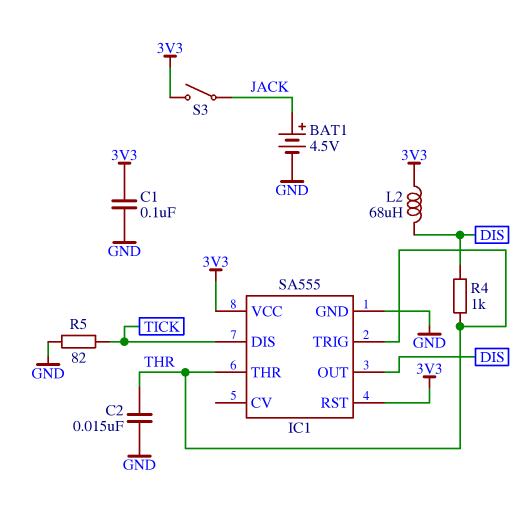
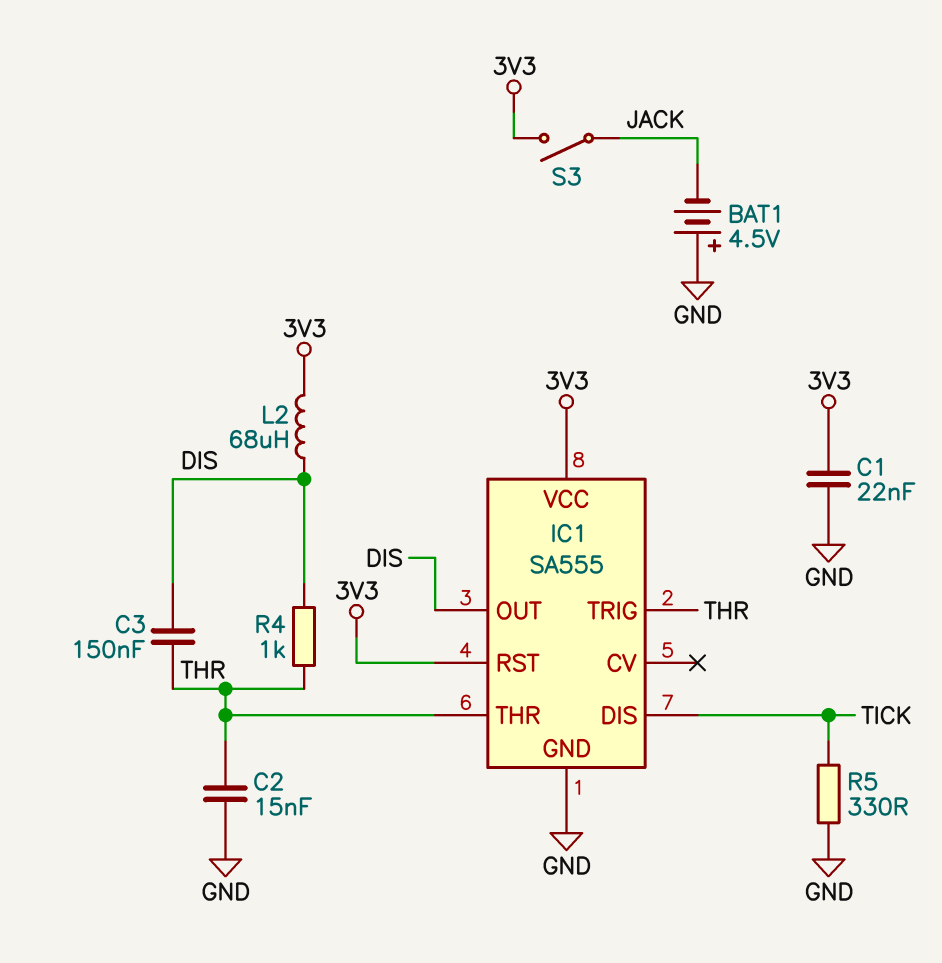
BAT1: 4.5V (plus JACK, minus GND) -> 4.5V (plus GND, minus JACK)
C1: 100nF (3V3, GND) -> 22nF (3V3, GND)
C3: none -> 150nF (DIS, THR)
R5: 82 (GND, TICK) -> 330 (GND, TICK)

